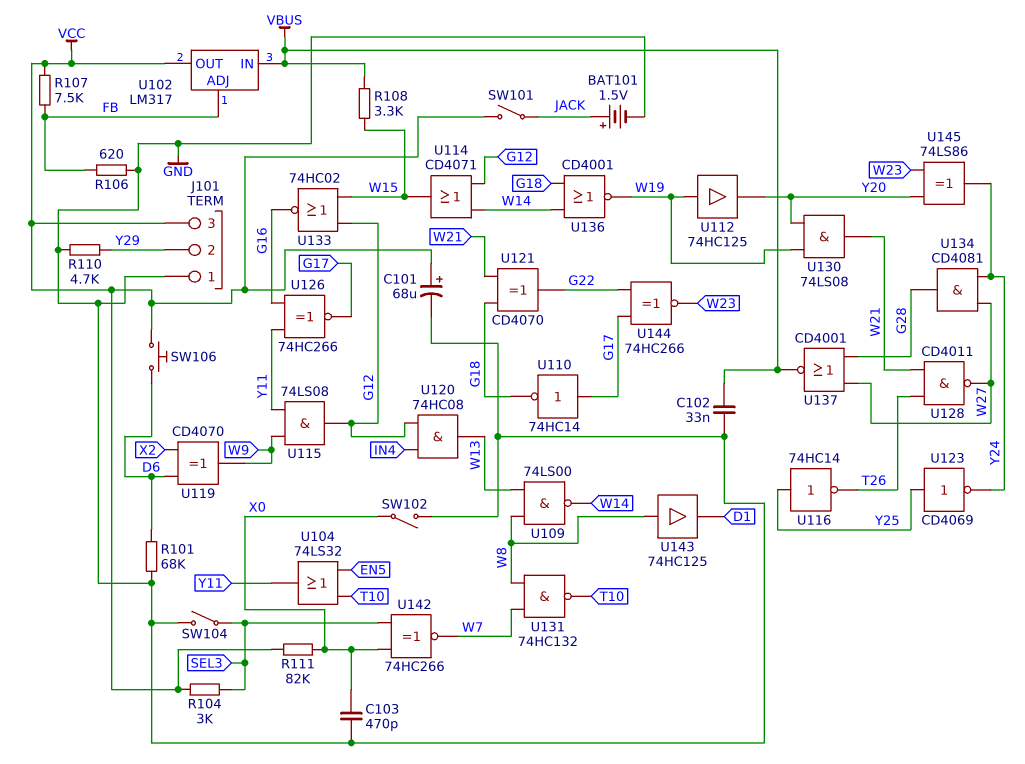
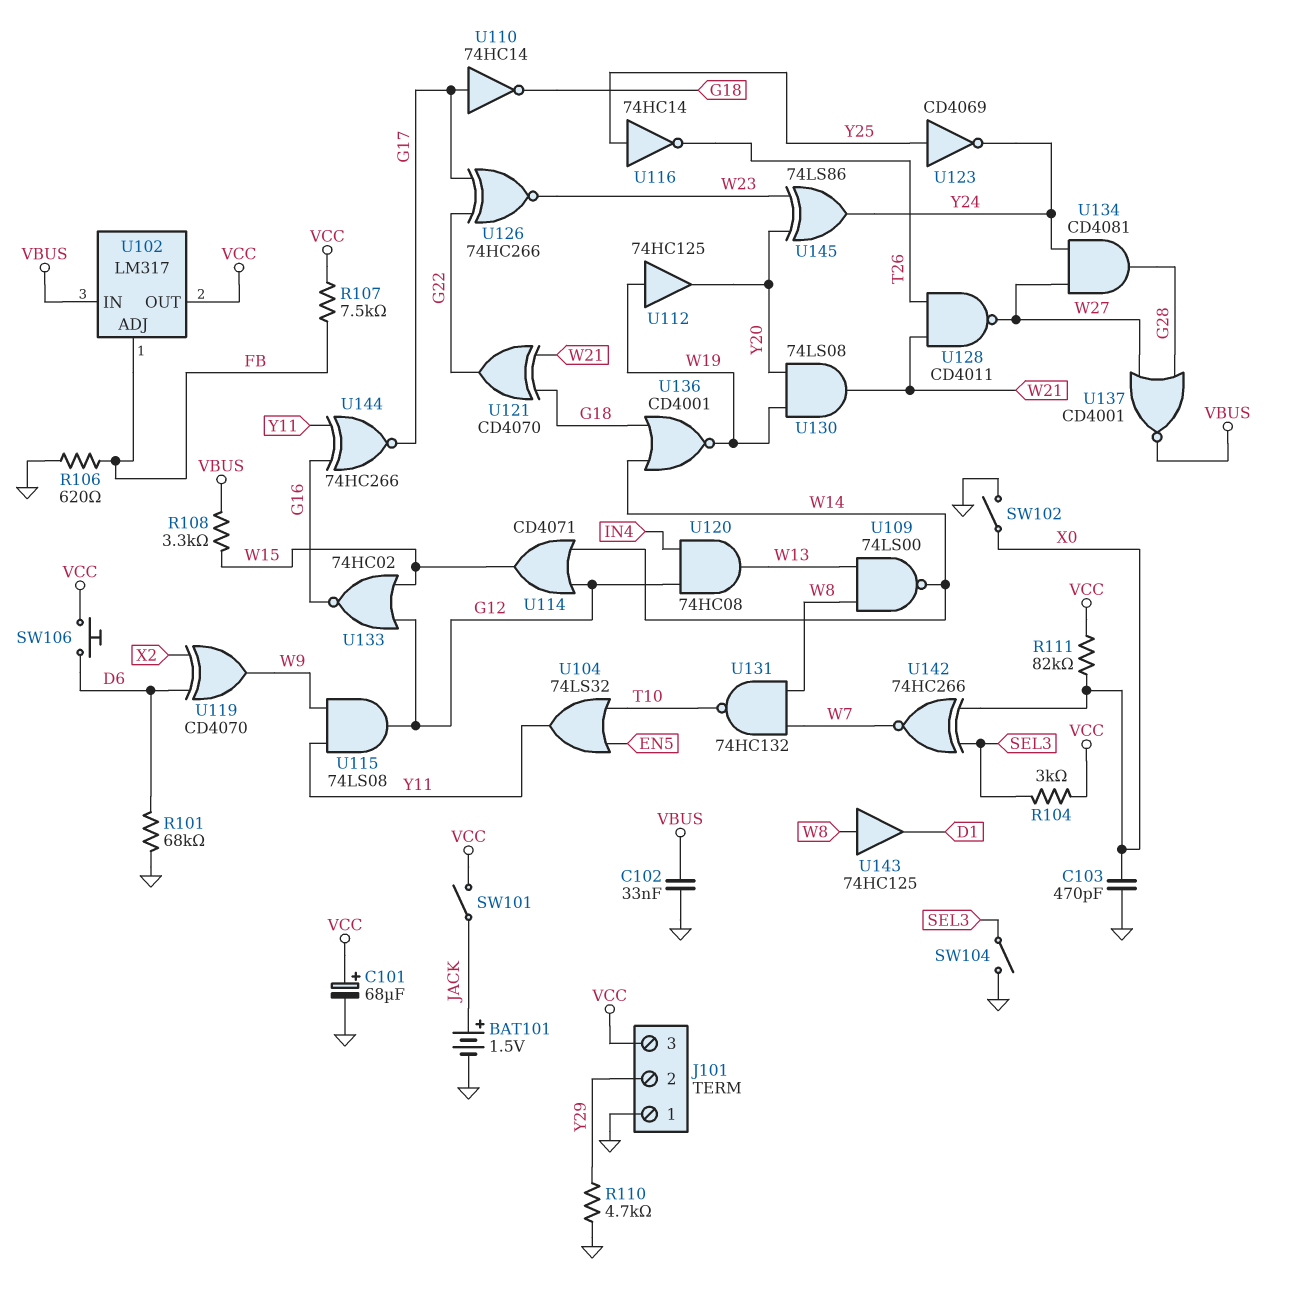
U126: XNOR 74HC266 (in G16, in Y11, out G17) -> XNOR 74HC266 (in G17, in G22, out W23)
U144: XNOR 74HC266 (in G17, in G22, out W23) -> XNOR 74HC266 (in G16, in Y11, out G17)

